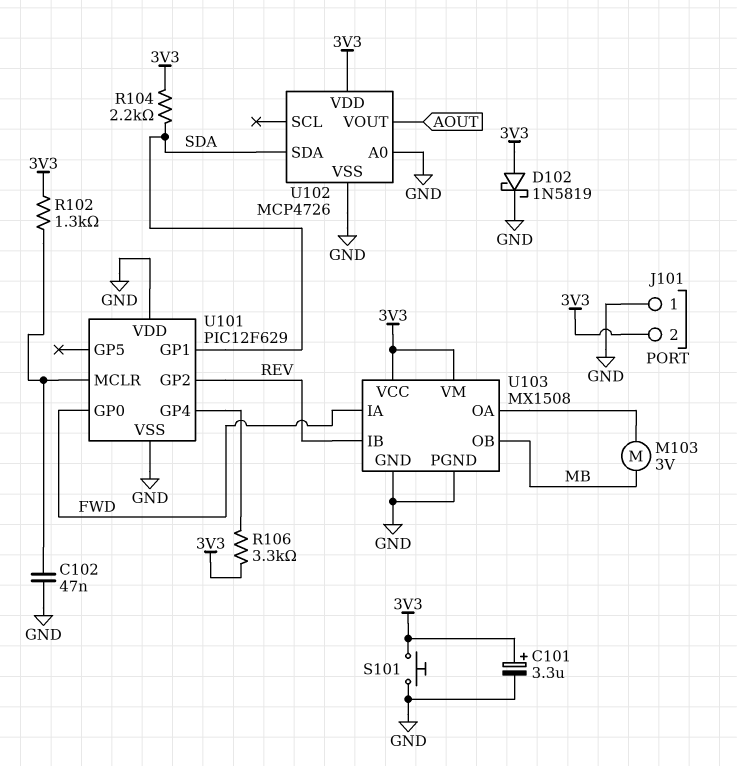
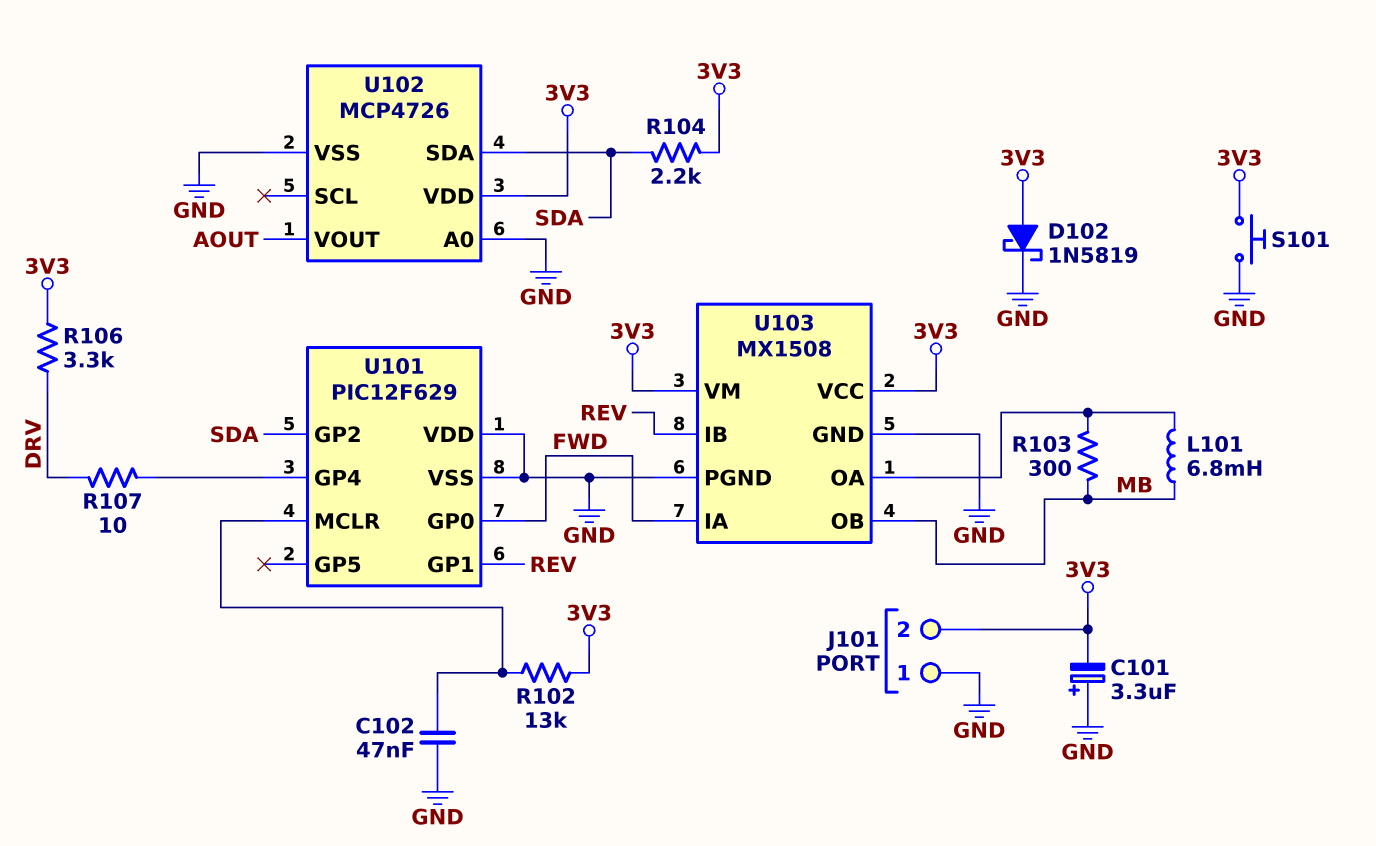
C101: 3.3uF (plus 3V3, minus GND) -> 3.3uF (plus GND, minus 3V3)
L101: none -> 6.8mH (MB, U103/OA)
M103: motor 3V (MB, U103/OA) -> none
R102: 1.3k (3V3, U101/MCLR) -> 13k (3V3, U101/MCLR)
R103: none -> 300 (MB, U103/OA)
R106: 3.3k (3V3, U101/GP4) -> 3.3k (3V3, DRV)
R107: none -> 10 (DRV, U101/GP4)
U101 pin GP1: SDA -> REV
U101 pin GP2: REV -> SDA

